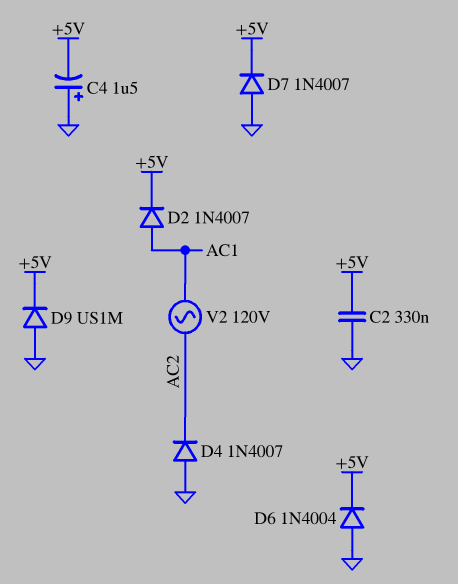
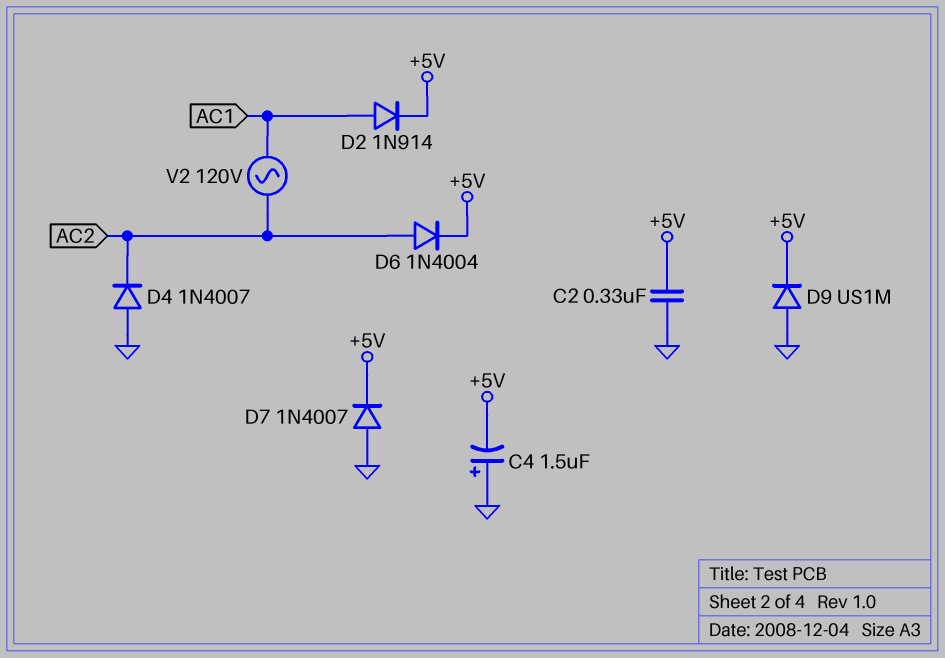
D2: diode 1N4007 (A AC1, K +5V) -> diode 1N914 (A AC1, K +5V)
D6: diode 1N4004 (A GND, K +5V) -> diode 1N4004 (A AC2, K +5V)

